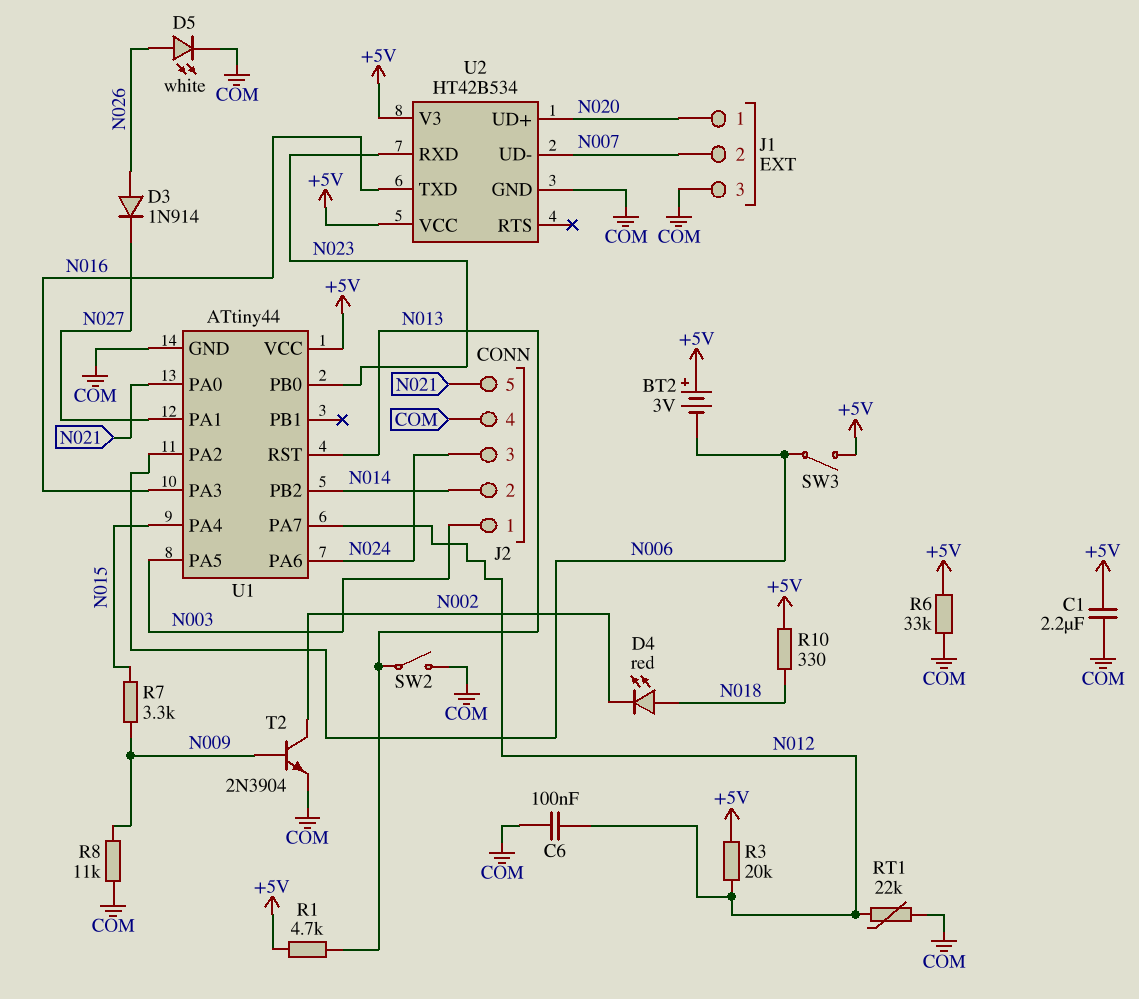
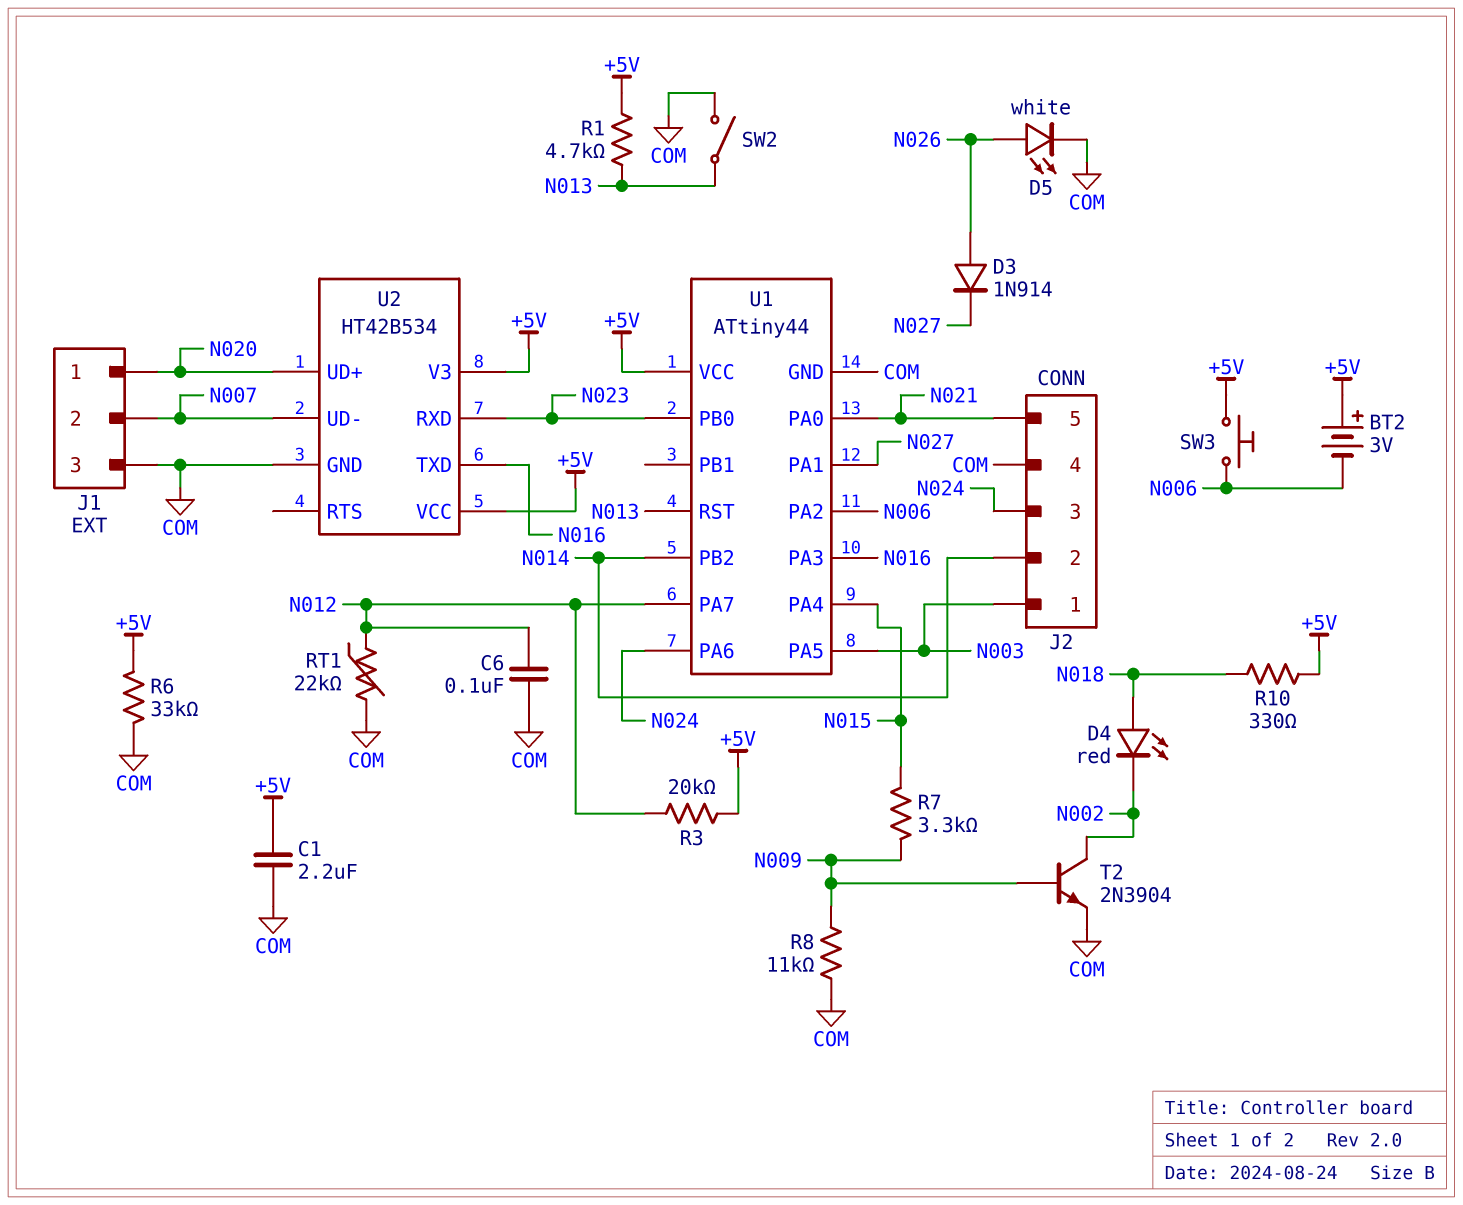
SW3: switch (+5V, N006) -> button (+5V, N006)

